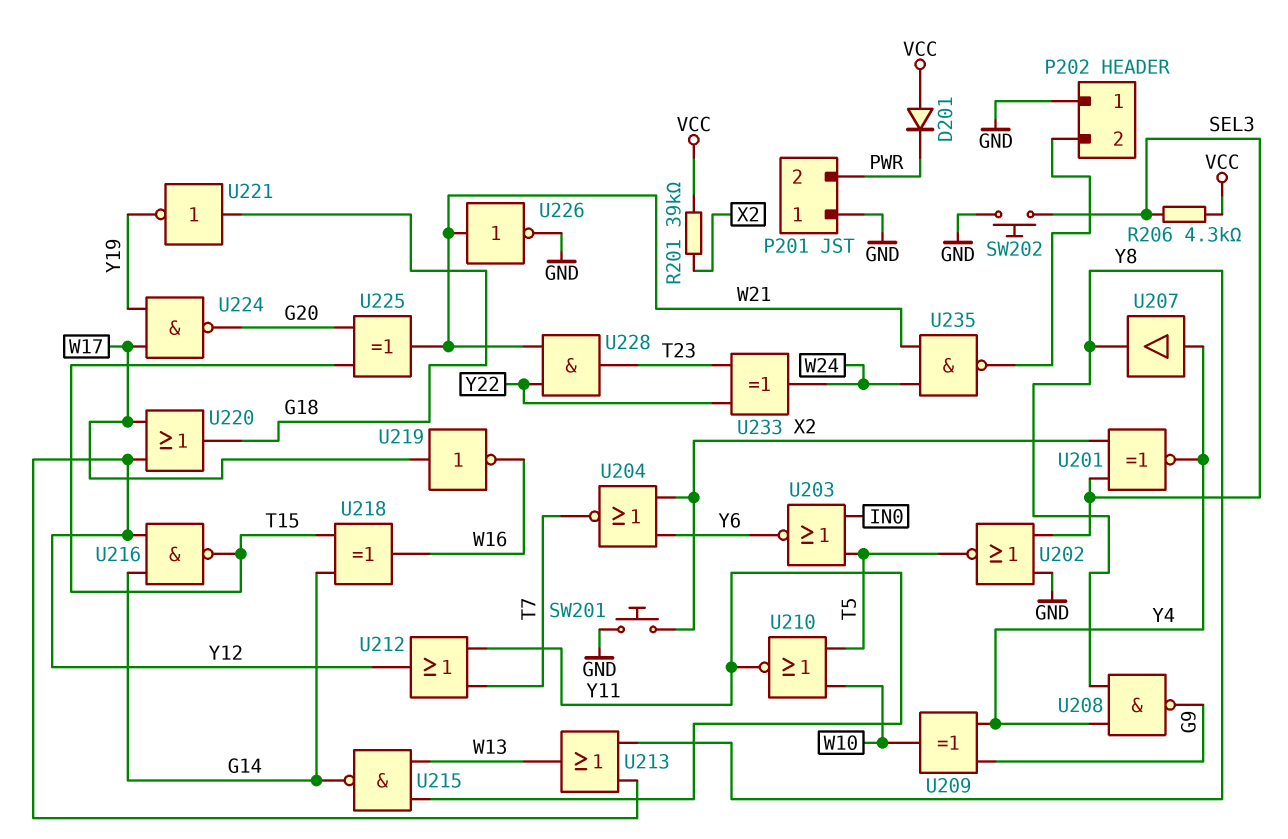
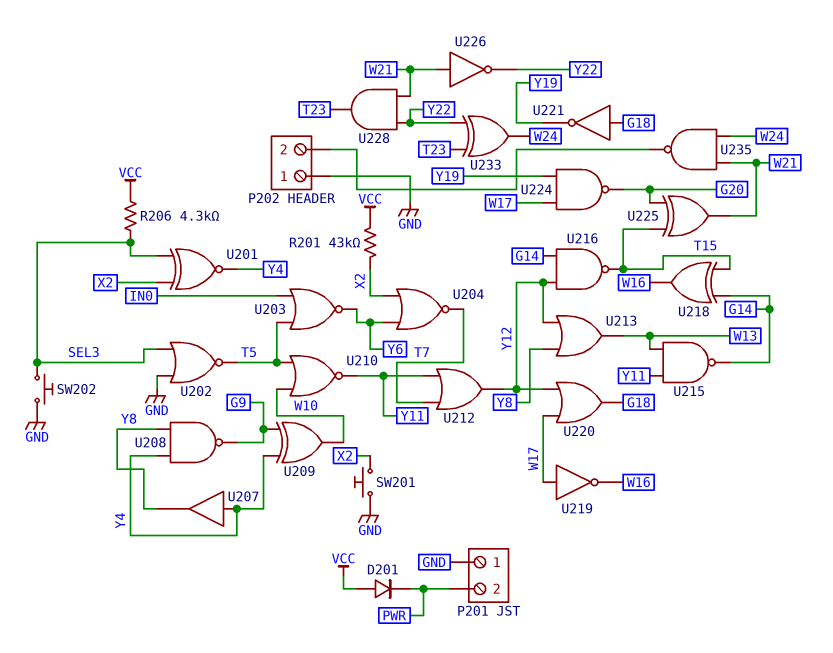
R201: 39k (VCC, X2) -> 43k (VCC, X2)
U226: NOT (in W21, out GND) -> NOT (in W21, out Y22)

